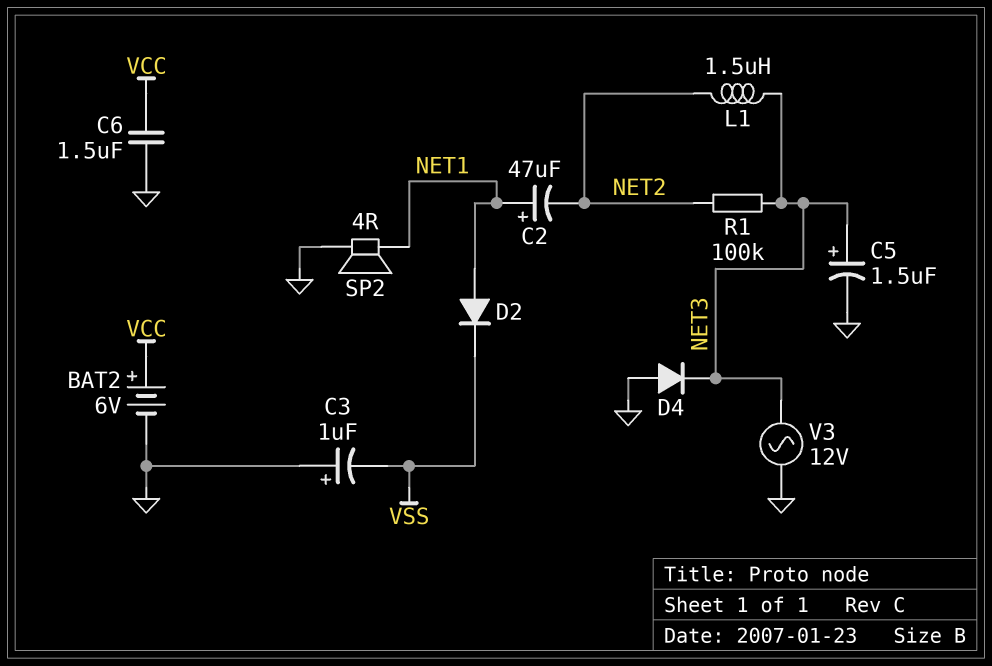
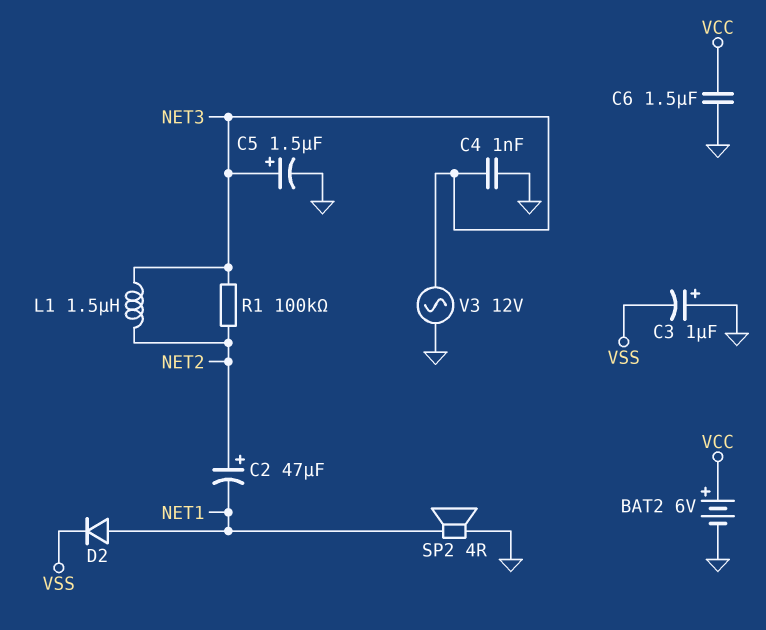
C2: 47uF (plus NET1, minus NET2) -> 47uF (plus NET2, minus NET1)
C4: none -> 1nF (GND, NET3)
D4: diode (A GND, K NET3) -> none

